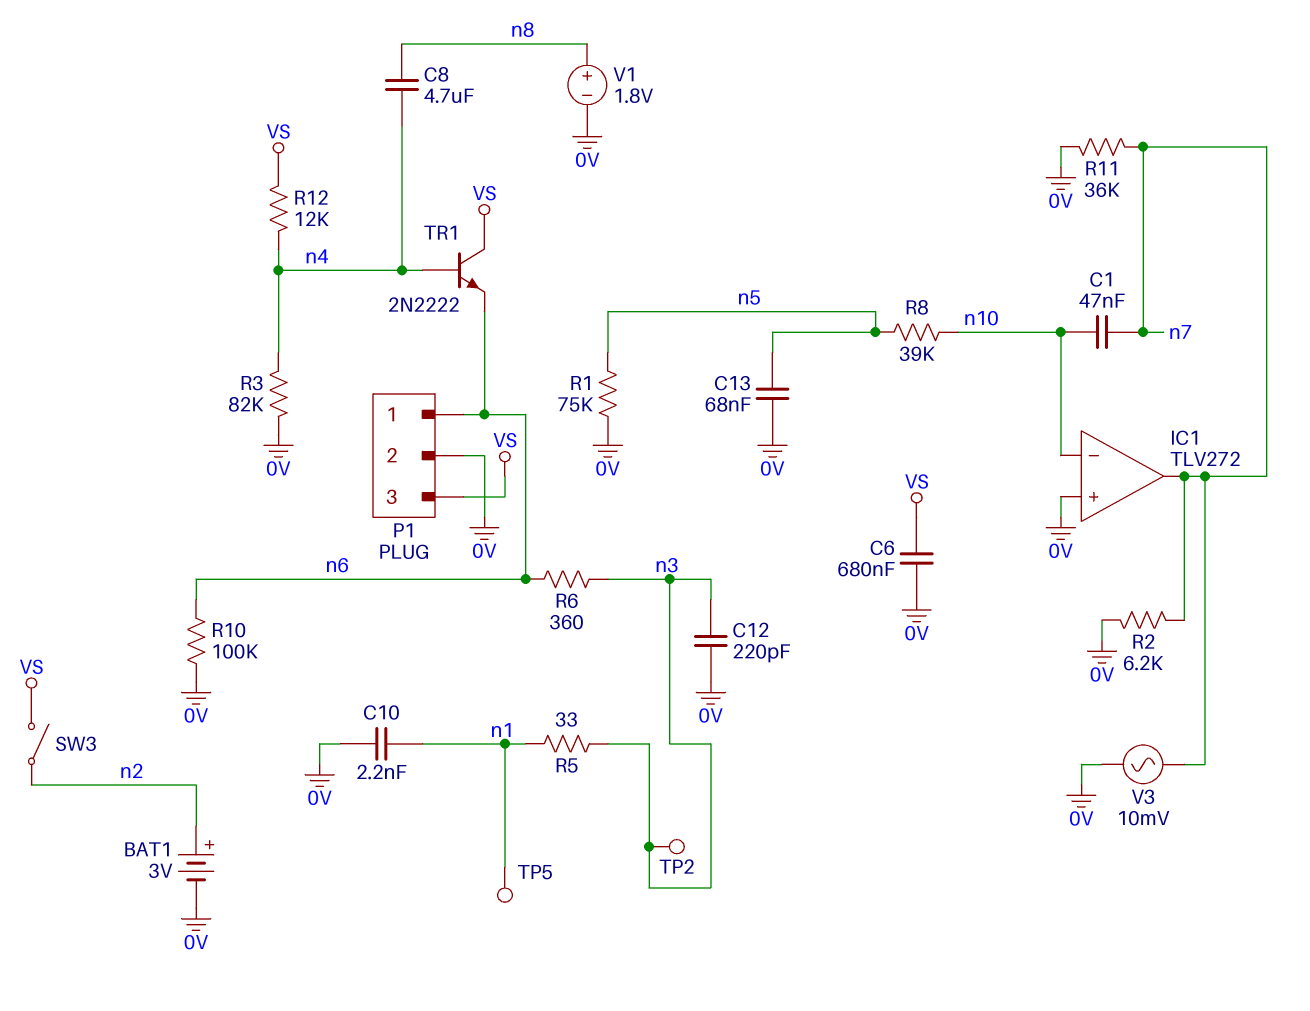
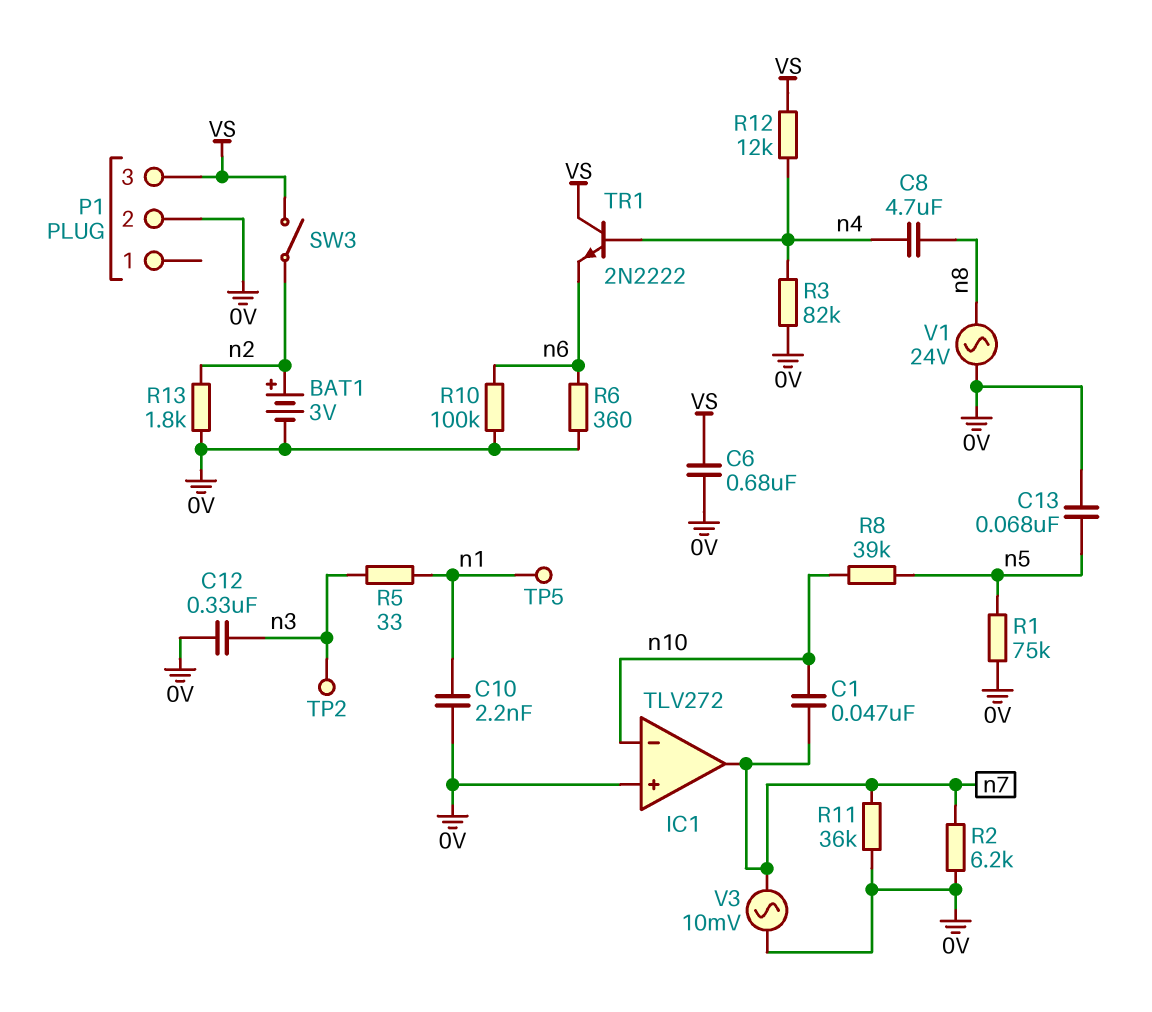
C12: 220pF (0V, n3) -> 330nF (0V, n3)
P1 pin 1: n6 -> none
R6: 360 (n3, n6) -> 360 (0V, n6)
R13: none -> 1.8k (0V, n2)
V1: 1.8V (plus n8, minus 0V) -> AC 24V (0V, n8)

